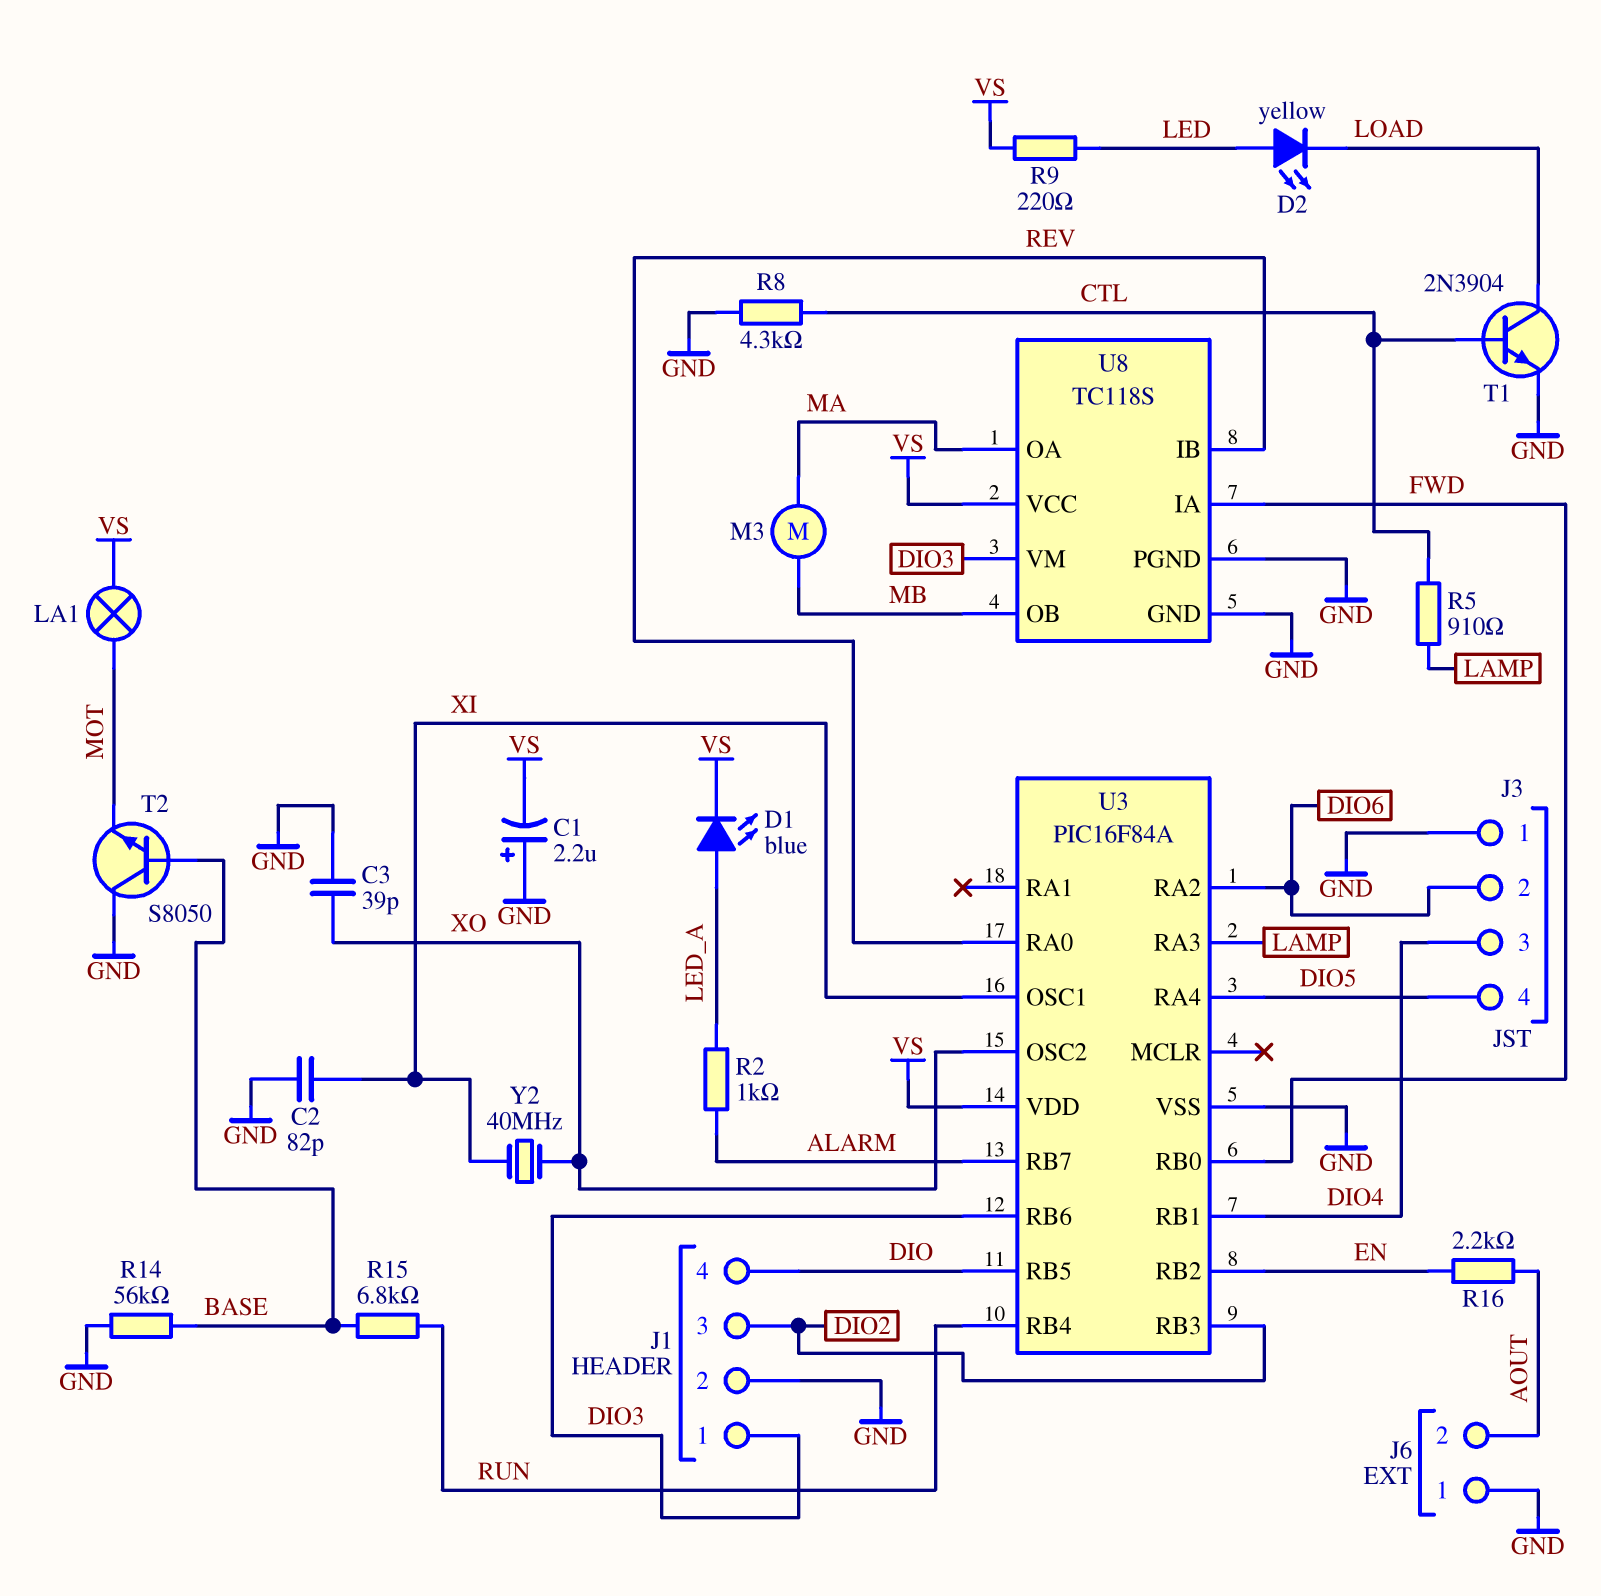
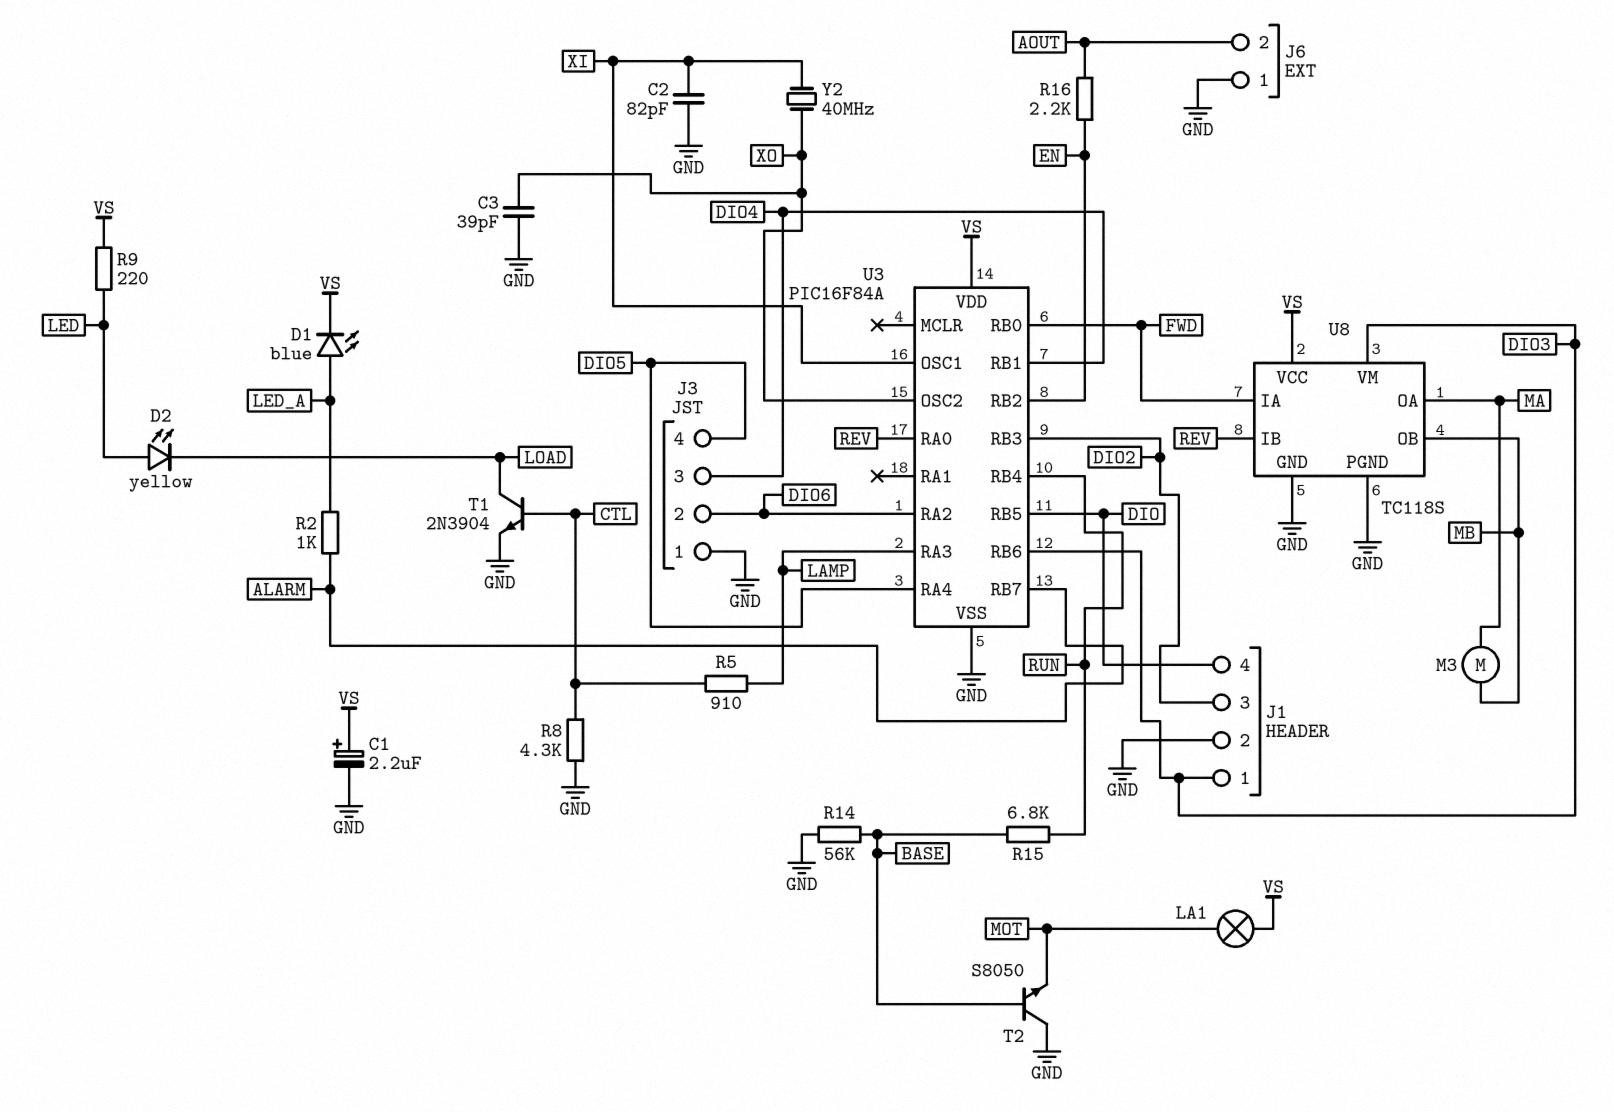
C1: 2.2uF (plus GND, minus VS) -> 2.2uF (plus VS, minus GND)

